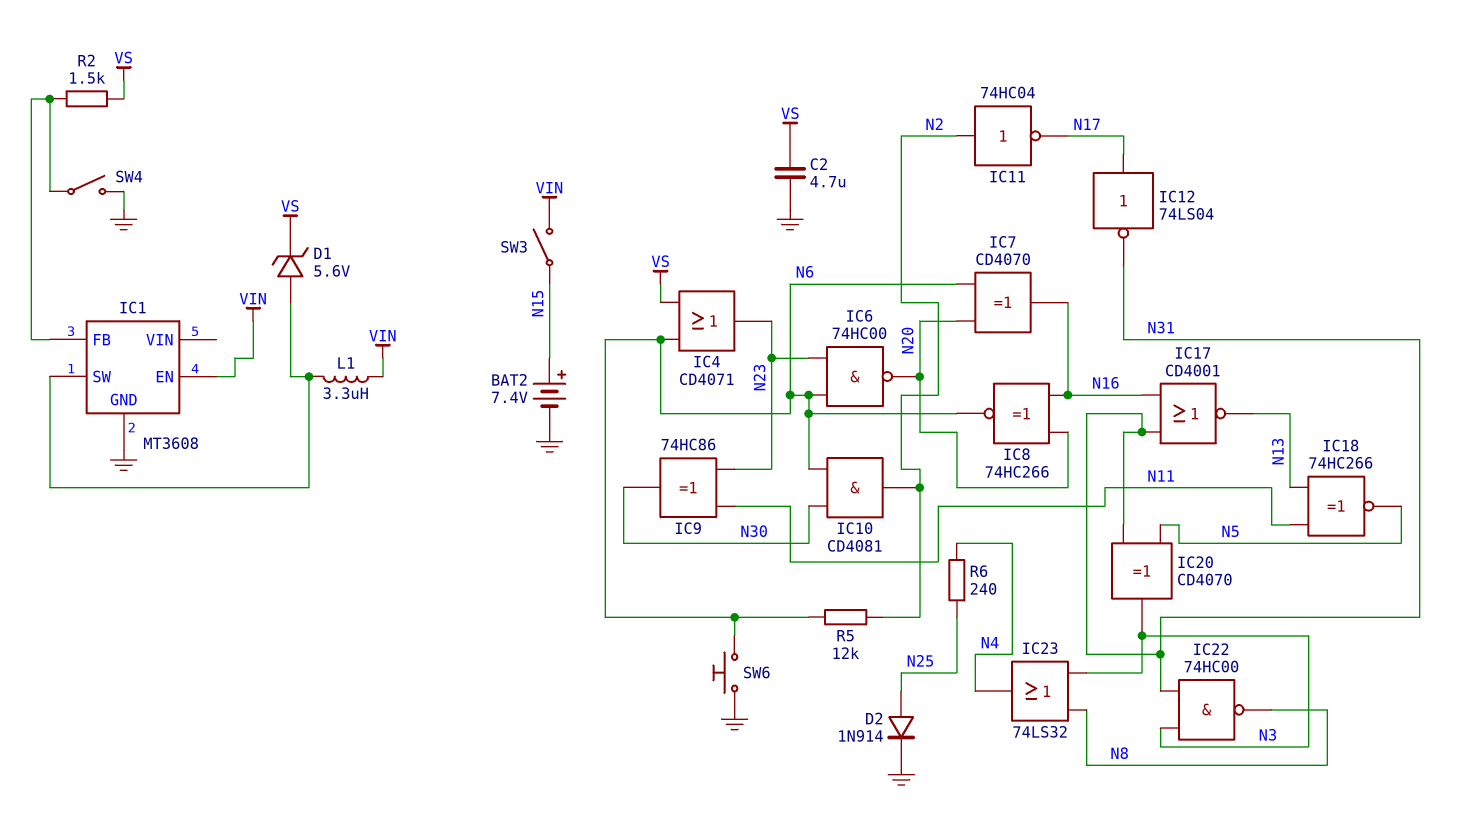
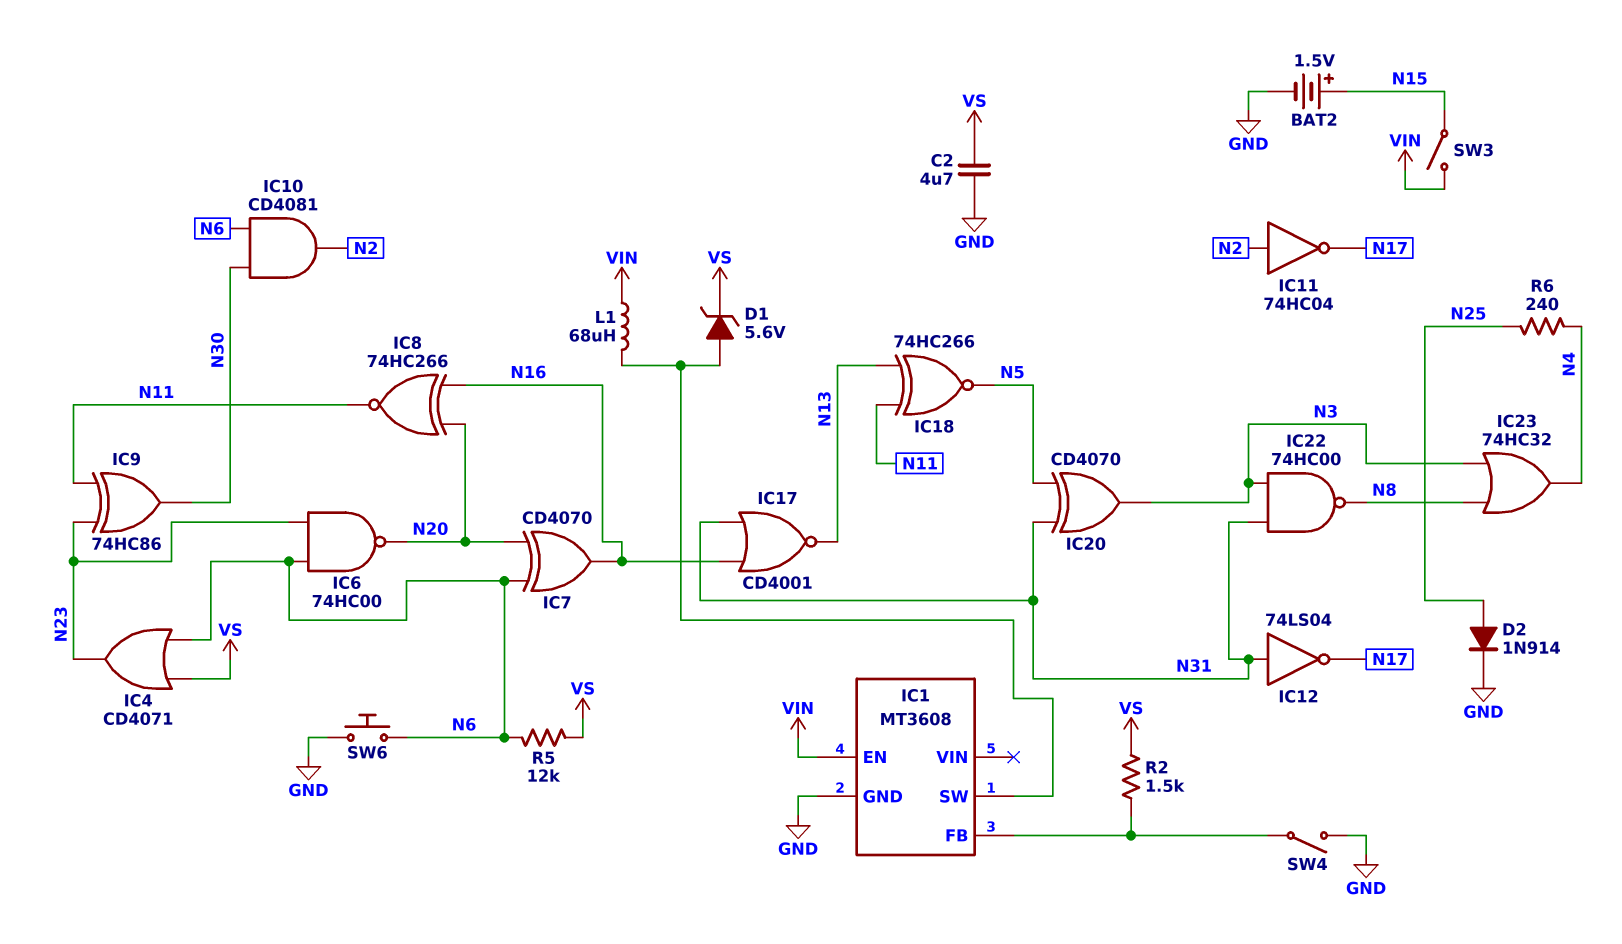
BAT2: 7.4V (plus N15, minus GND) -> 1.5V (plus N15, minus GND)
IC8: XNOR 74HC266 (in N16, in N20, out N6) -> XNOR 74HC266 (in N16, in N20, out N11)
IC12: NOT 74LS04 (in N17, out N31) -> NOT 74LS04 (in N31, out N17)
IC23: OR 74LS32 (in N3, in N8, out N4) -> OR 74HC32 (in N3, in N8, out N4)
L1: 3.3uH (IC1/SW, VIN) -> 68uH (IC1/SW, VIN)
R5: 12k (N2, N6) -> 12k (N6, VS)

